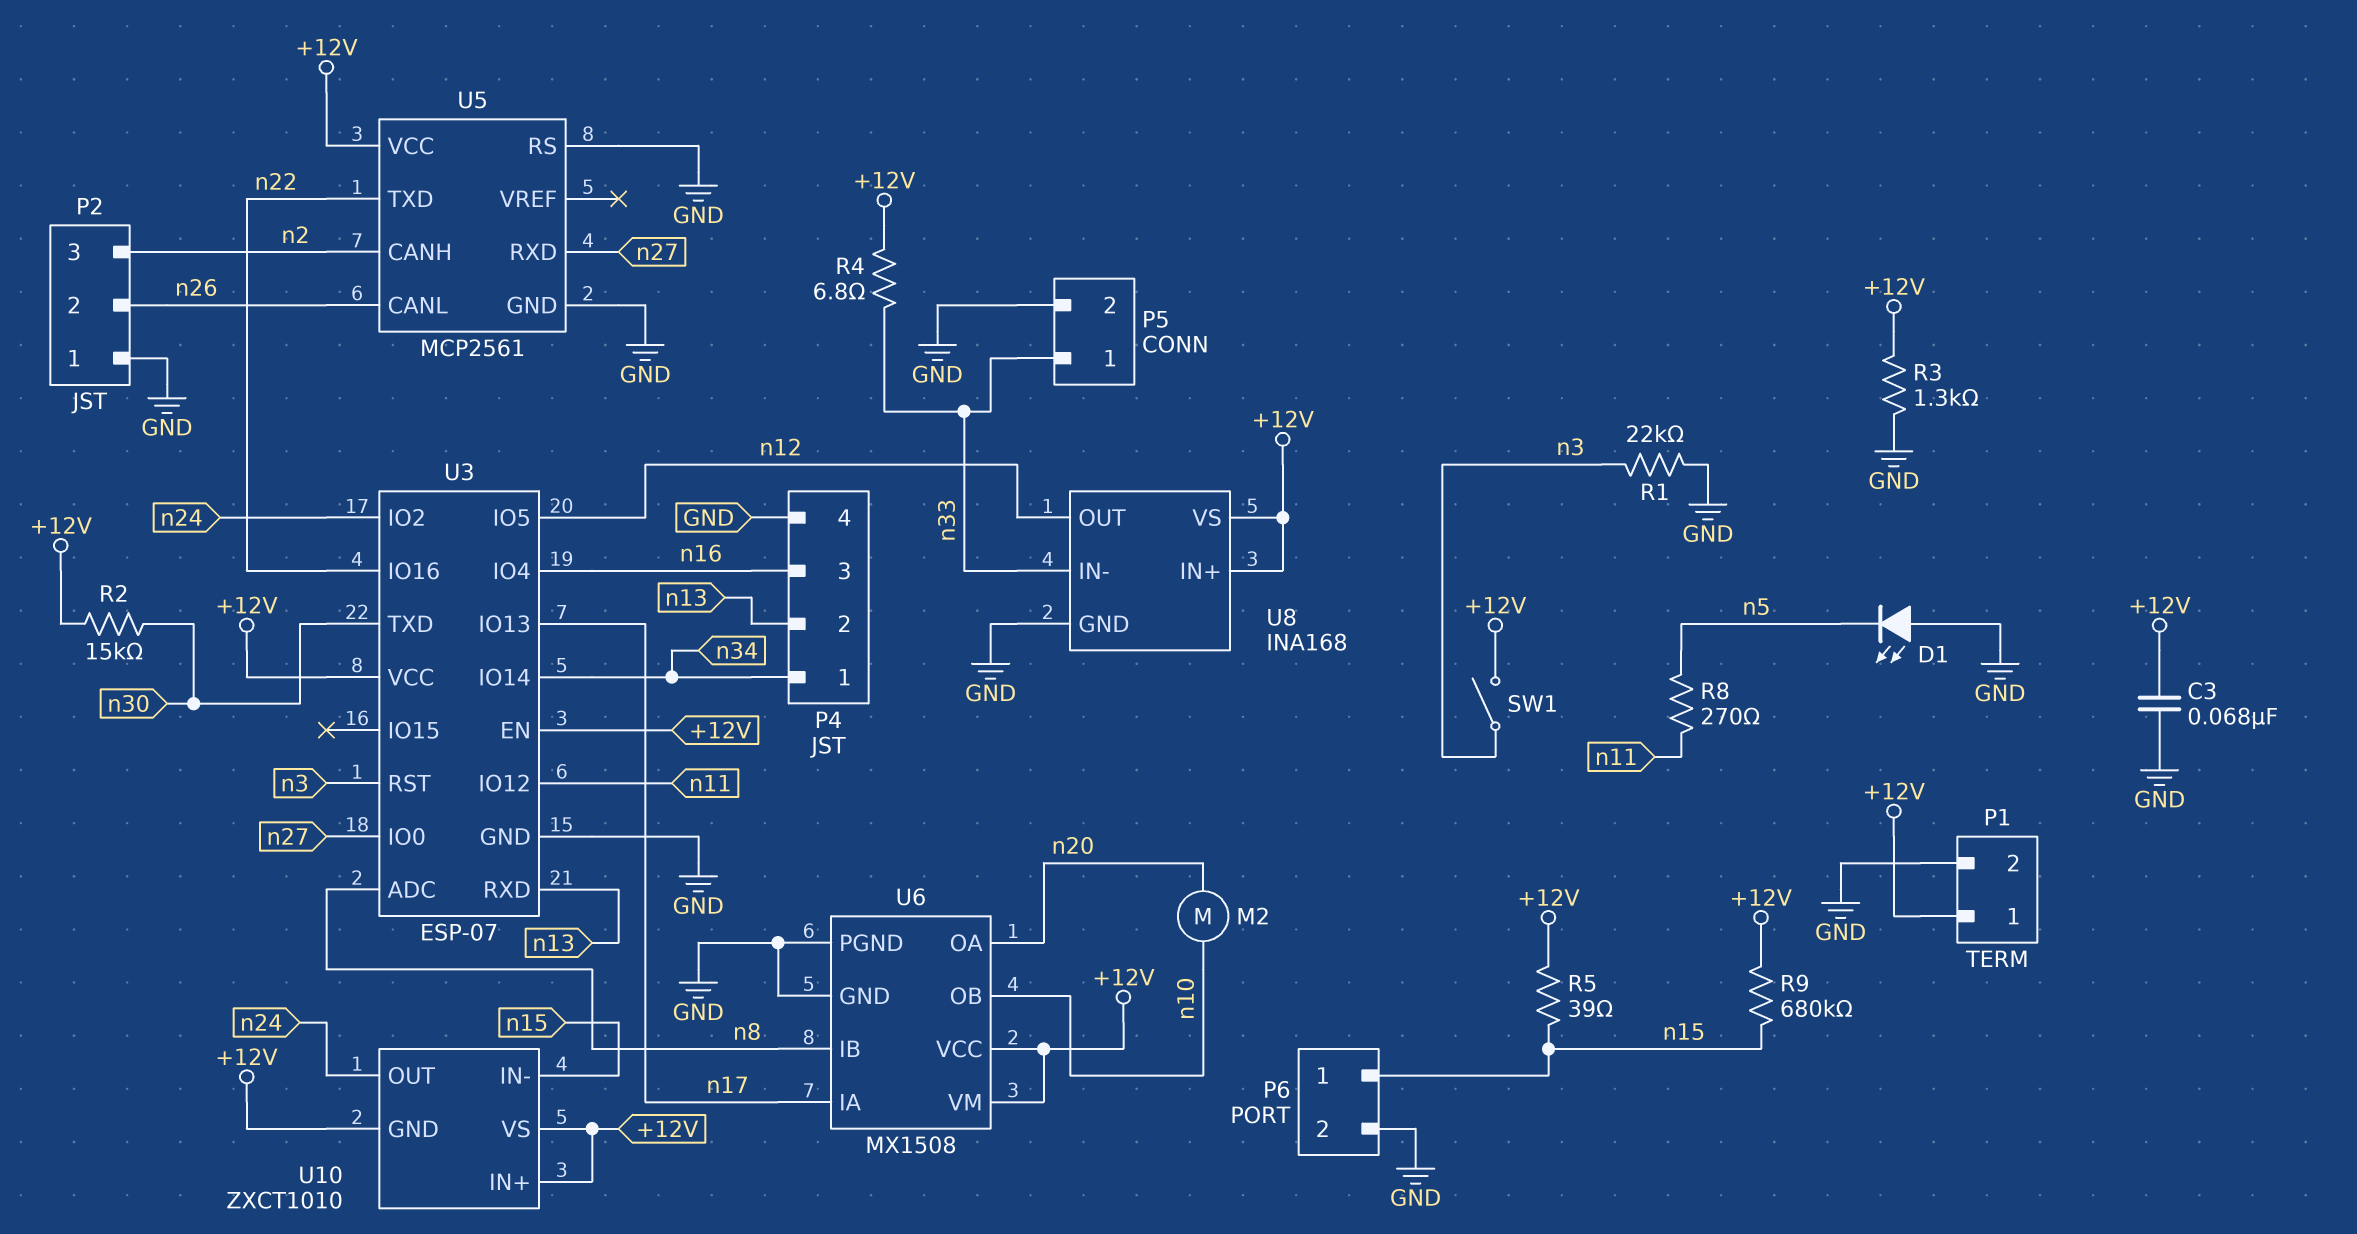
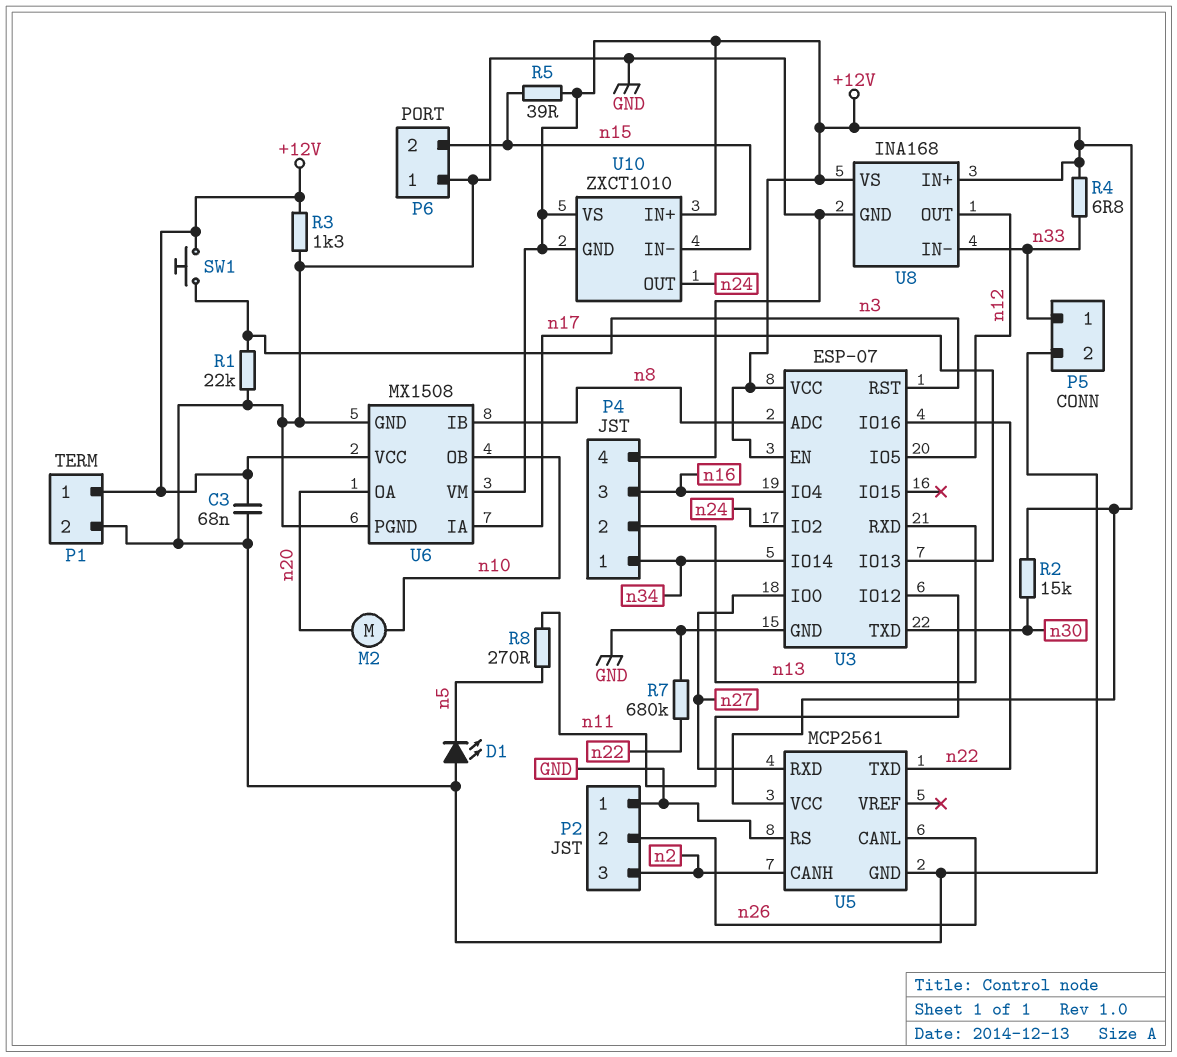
P6 pin 1: n15 -> GND
P6 pin 2: GND -> n15
R7: none -> 680k (GND, n22)
R9: 680k (+12V, n15) -> none
SW1: switch (+12V, n3) -> button (+12V, n3)

